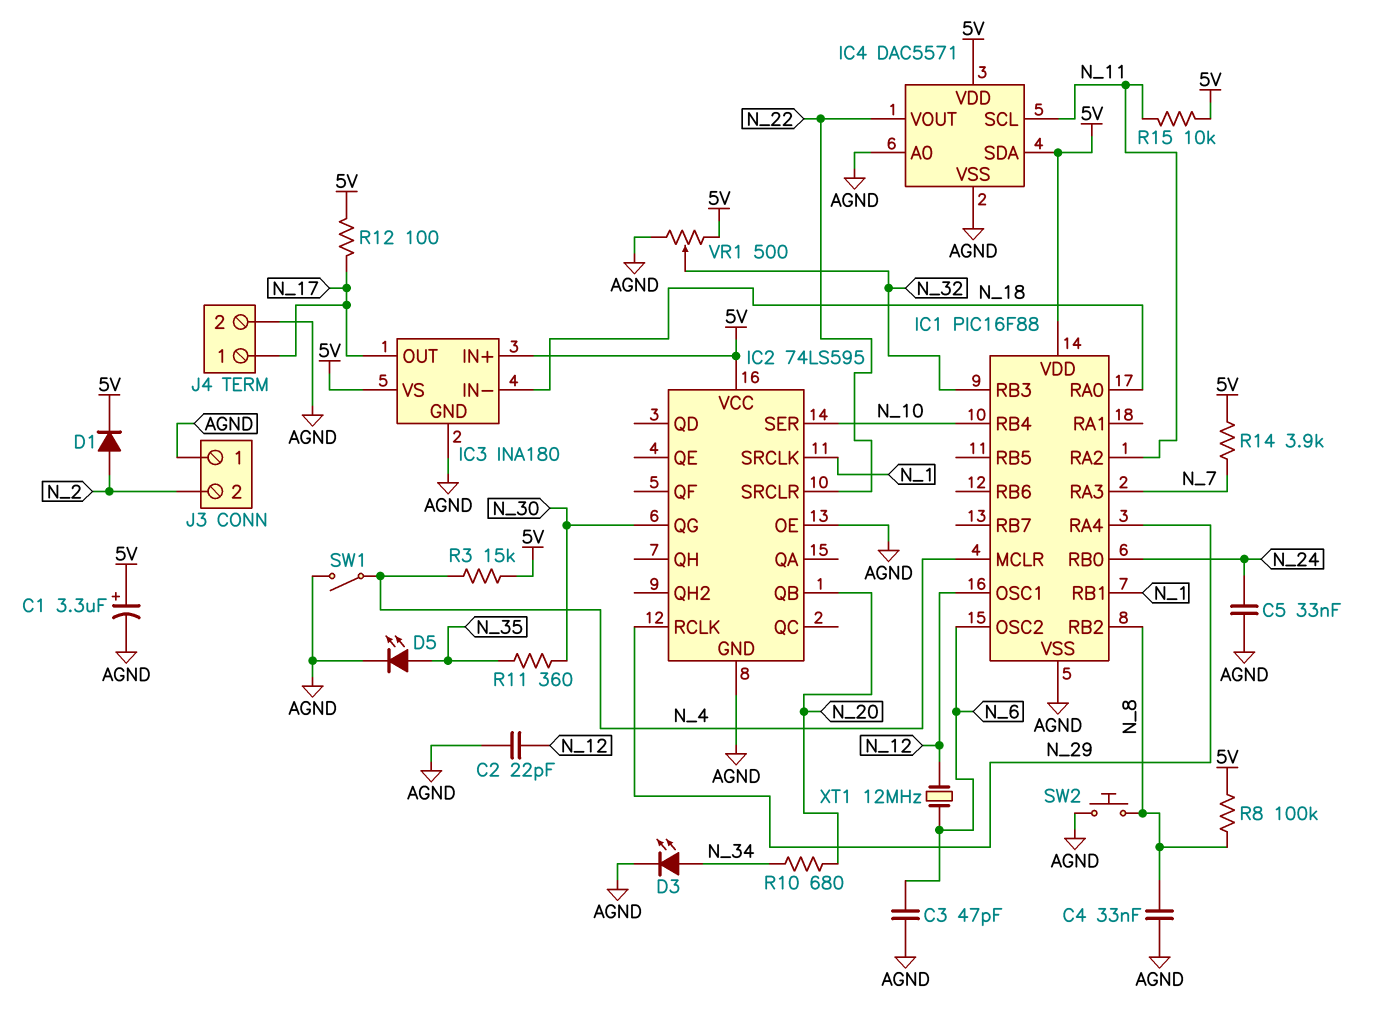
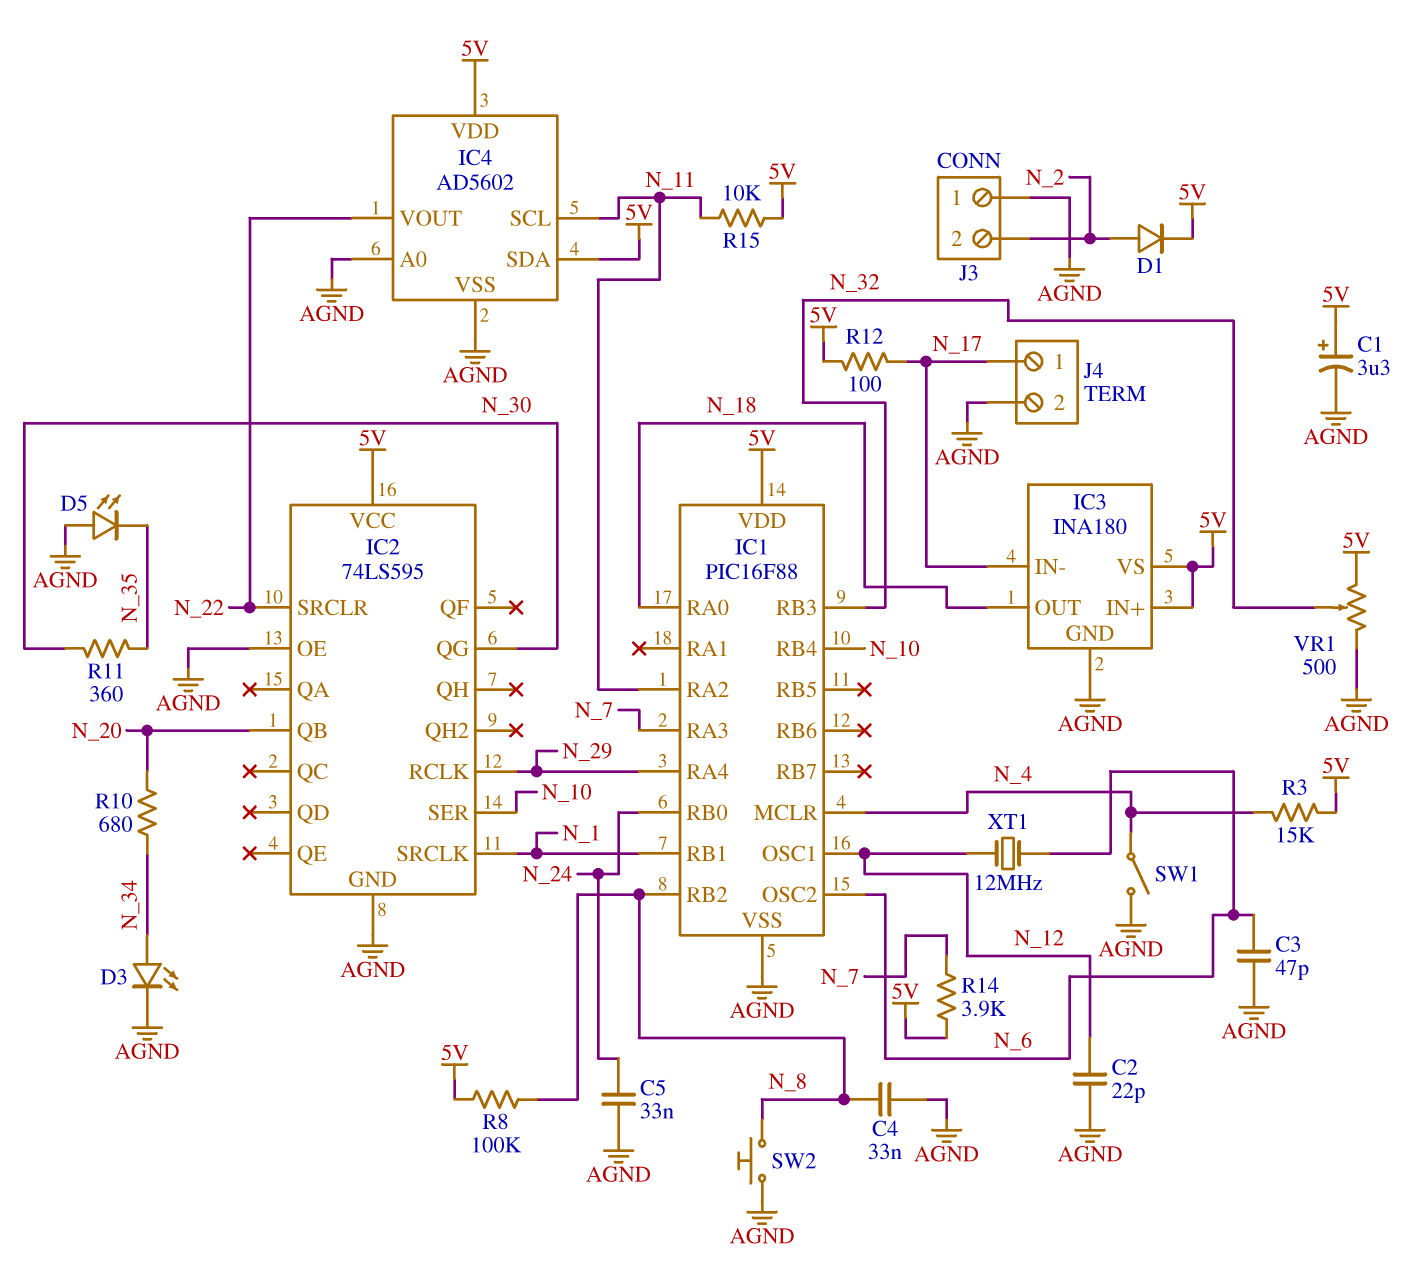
D5: LED (A N_35, K AGND) -> LED (A AGND, K N_35)
IC3 pin IN-: N_18 -> N_17
IC3 pin OUT: N_17 -> N_18
IC4: DAC5571 -> AD5602

